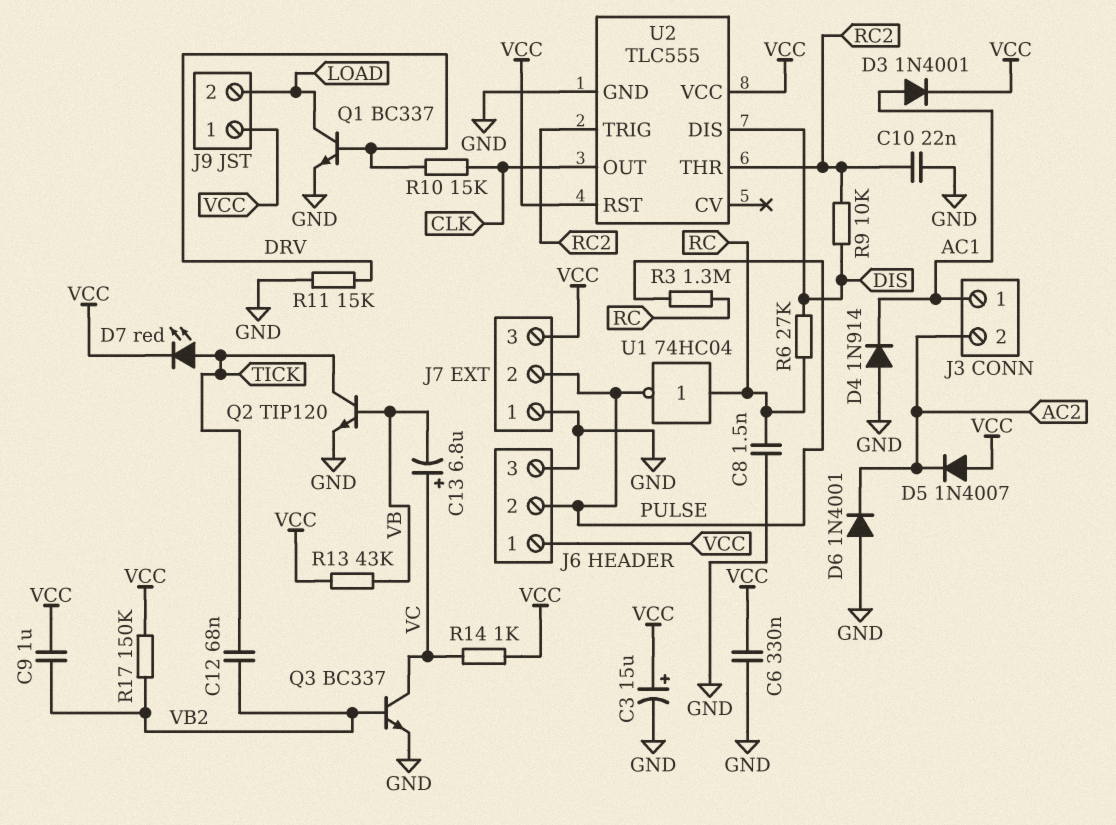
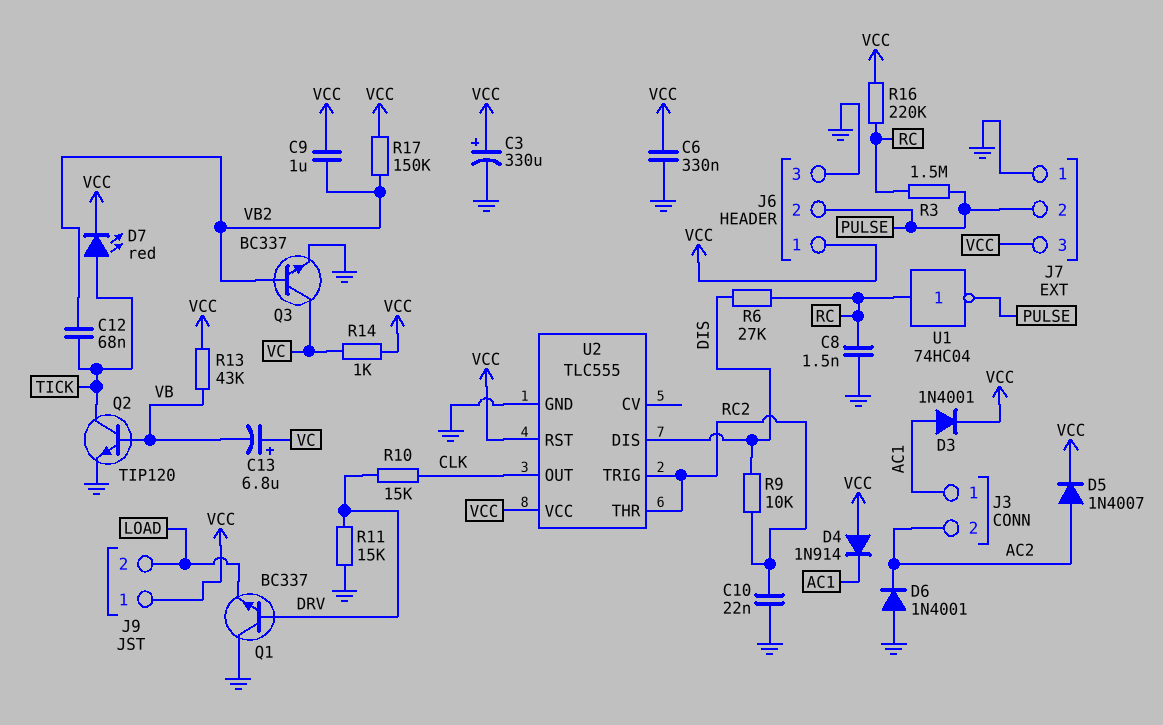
C3: 15uF (plus VCC, minus GND) -> 330uF (plus VCC, minus GND)
D4: diode 1N914 (A GND, K AC1) -> diode 1N914 (A VCC, K AC1)
D5: diode 1N4007 (A VCC, K AC2) -> diode 1N4007 (A AC2, K VCC)
Q1: NPN BC337 (B DRV, C LOAD, E GND) -> NPN BC337 (B DRV, C GND, E LOAD)
R3: 1.3M (PULSE, RC) -> 1.5M (PULSE, RC)
R16: none -> 220k (RC, VCC)

